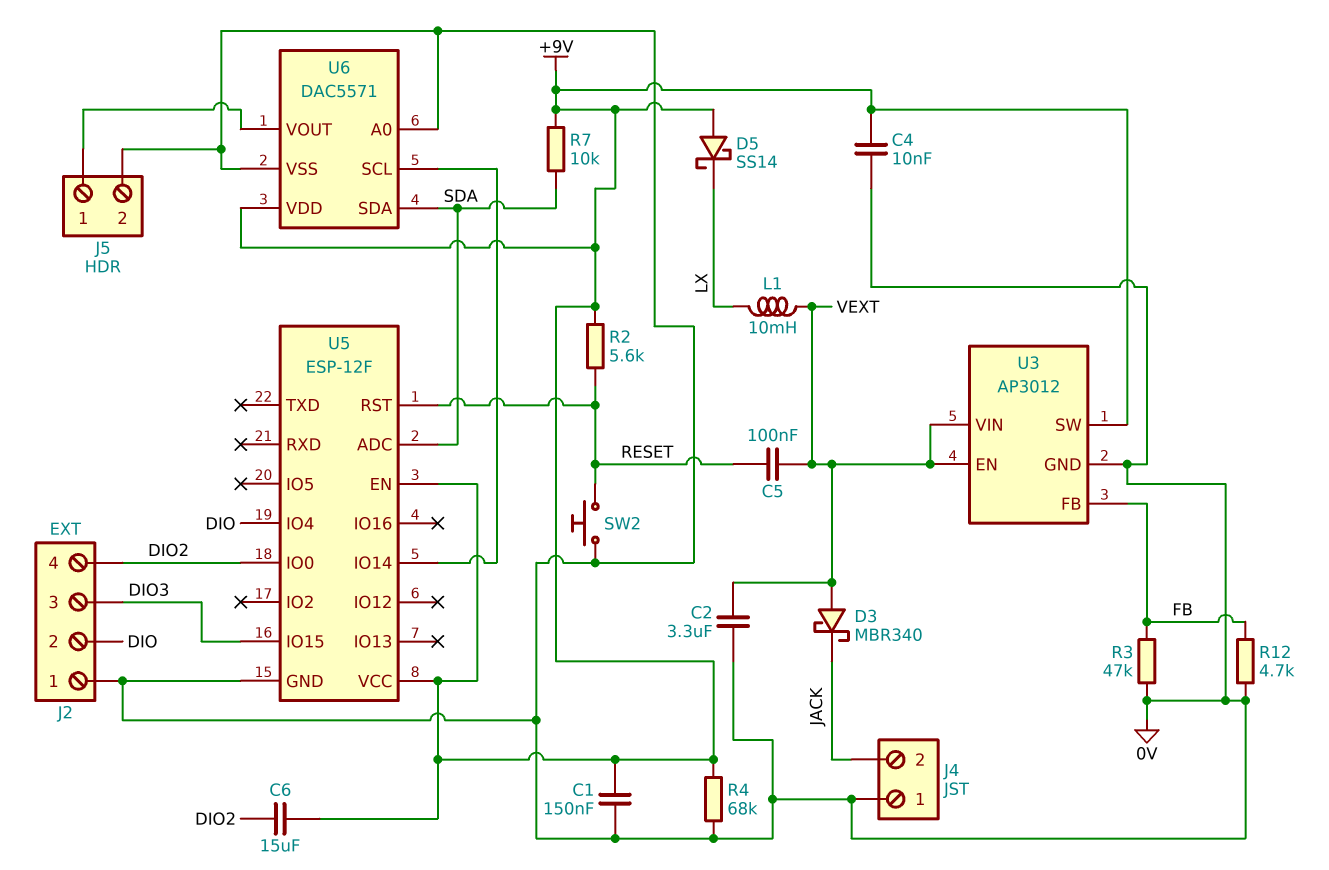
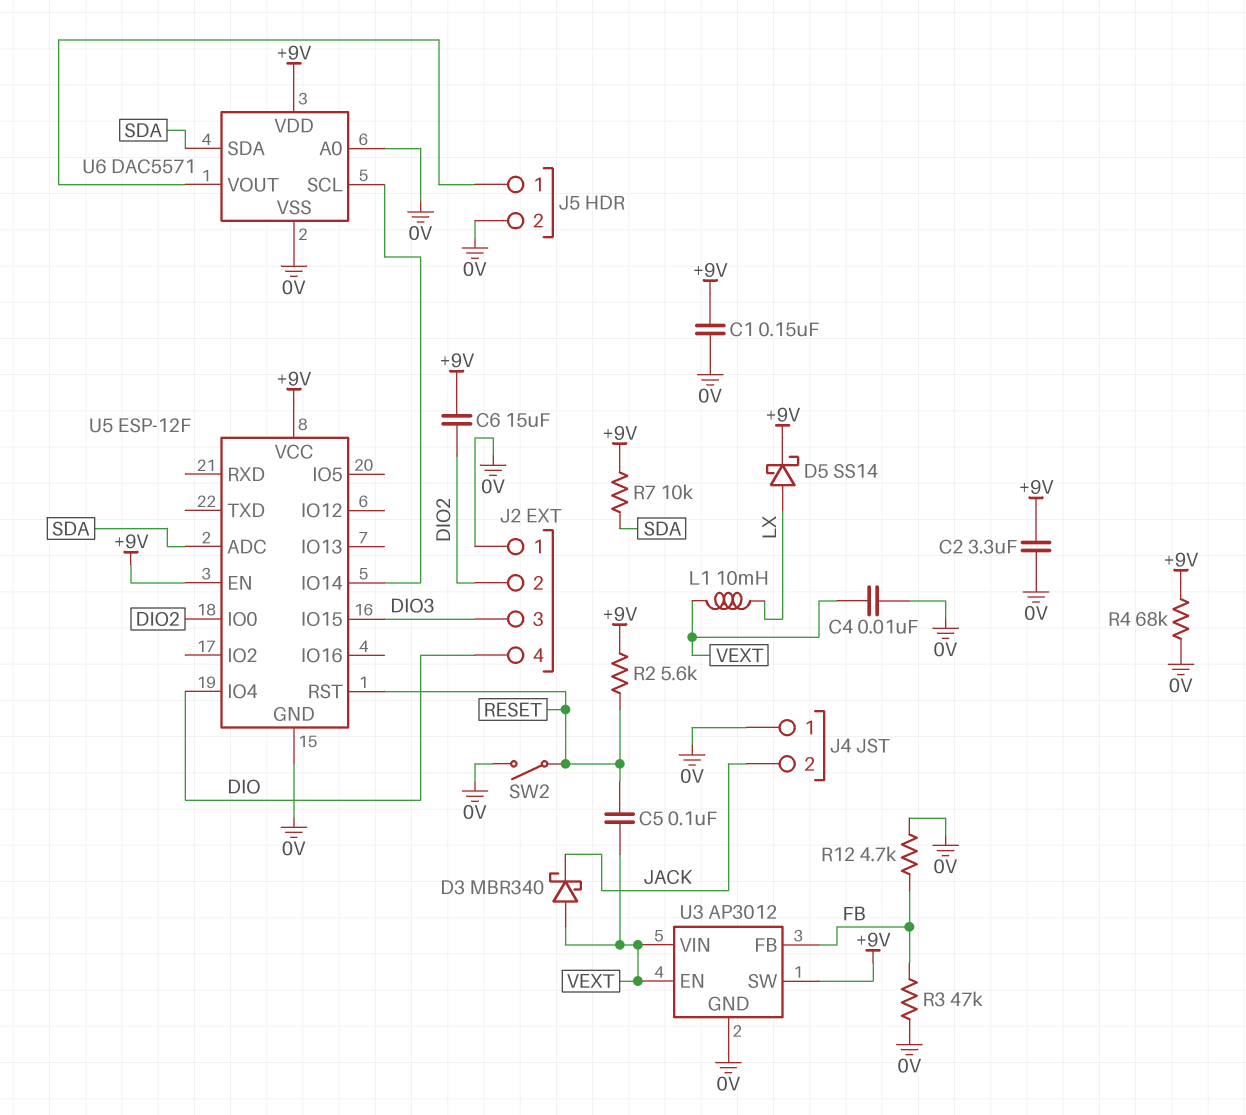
C2: 3.3uF (0V, VEXT) -> 3.3uF (+9V, 0V)
C4: 10nF (+9V, 0V) -> 10nF (0V, VEXT)
D5: schottky SS14 (A +9V, K LX) -> schottky SS14 (A LX, K +9V)
J2 pin 2: DIO -> DIO2
J2 pin 4: DIO2 -> DIO
SW2: button (0V, RESET) -> switch (0V, RESET)

